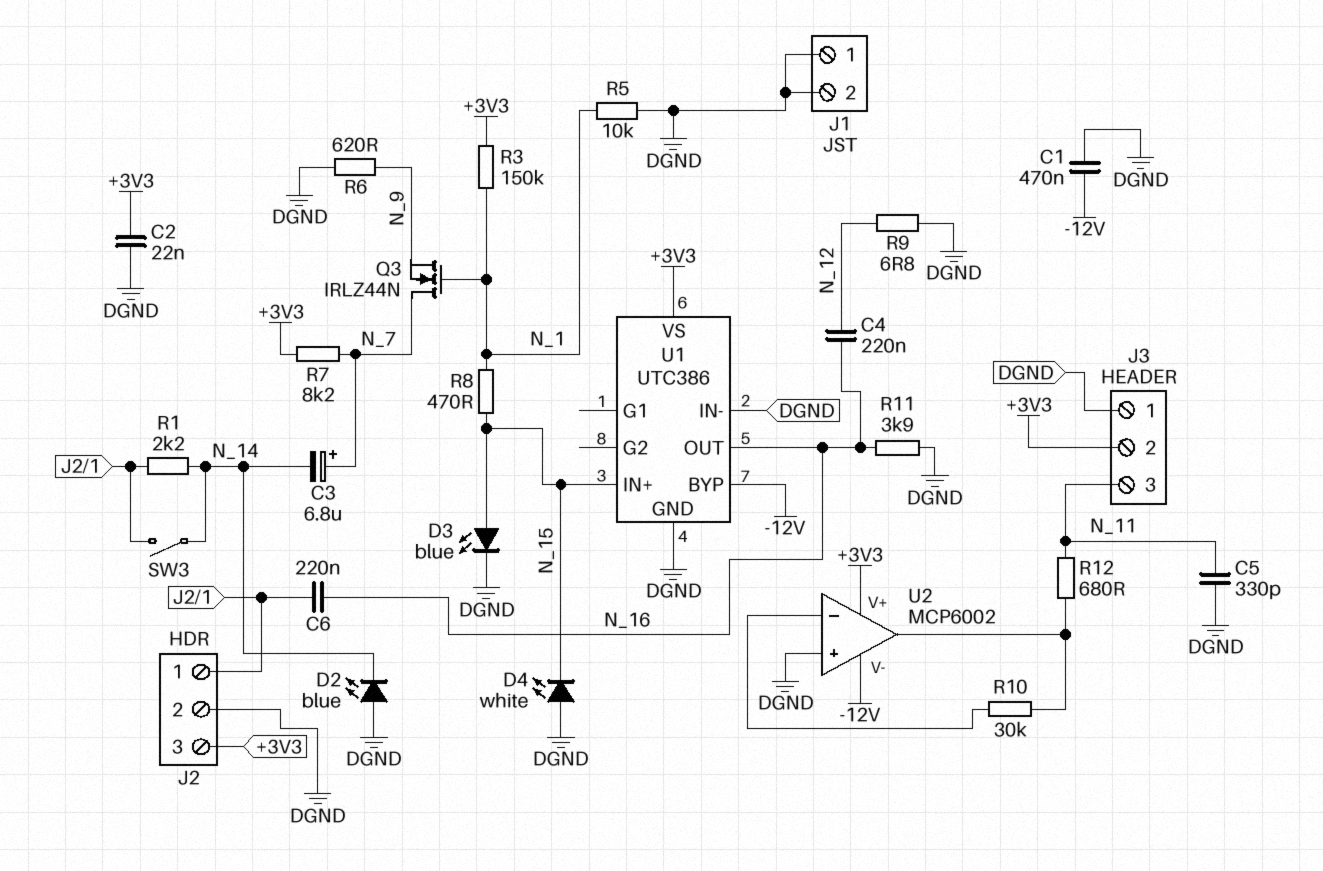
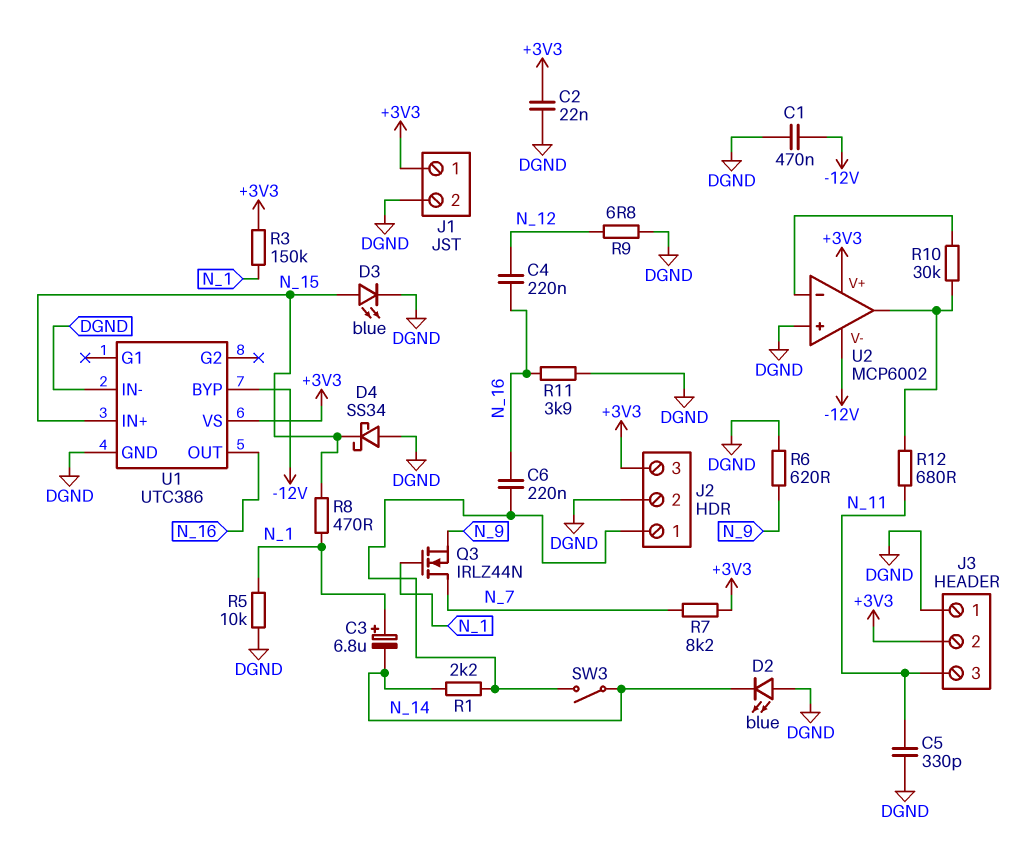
C3: 6.8uF (plus N_7, minus N_14) -> 6.8uF (plus N_1, minus N_14)
D4: LED white (A DGND, K N_15) -> schottky SS34 (A DGND, K N_15)
J1 pin 1: DGND -> +3V3

